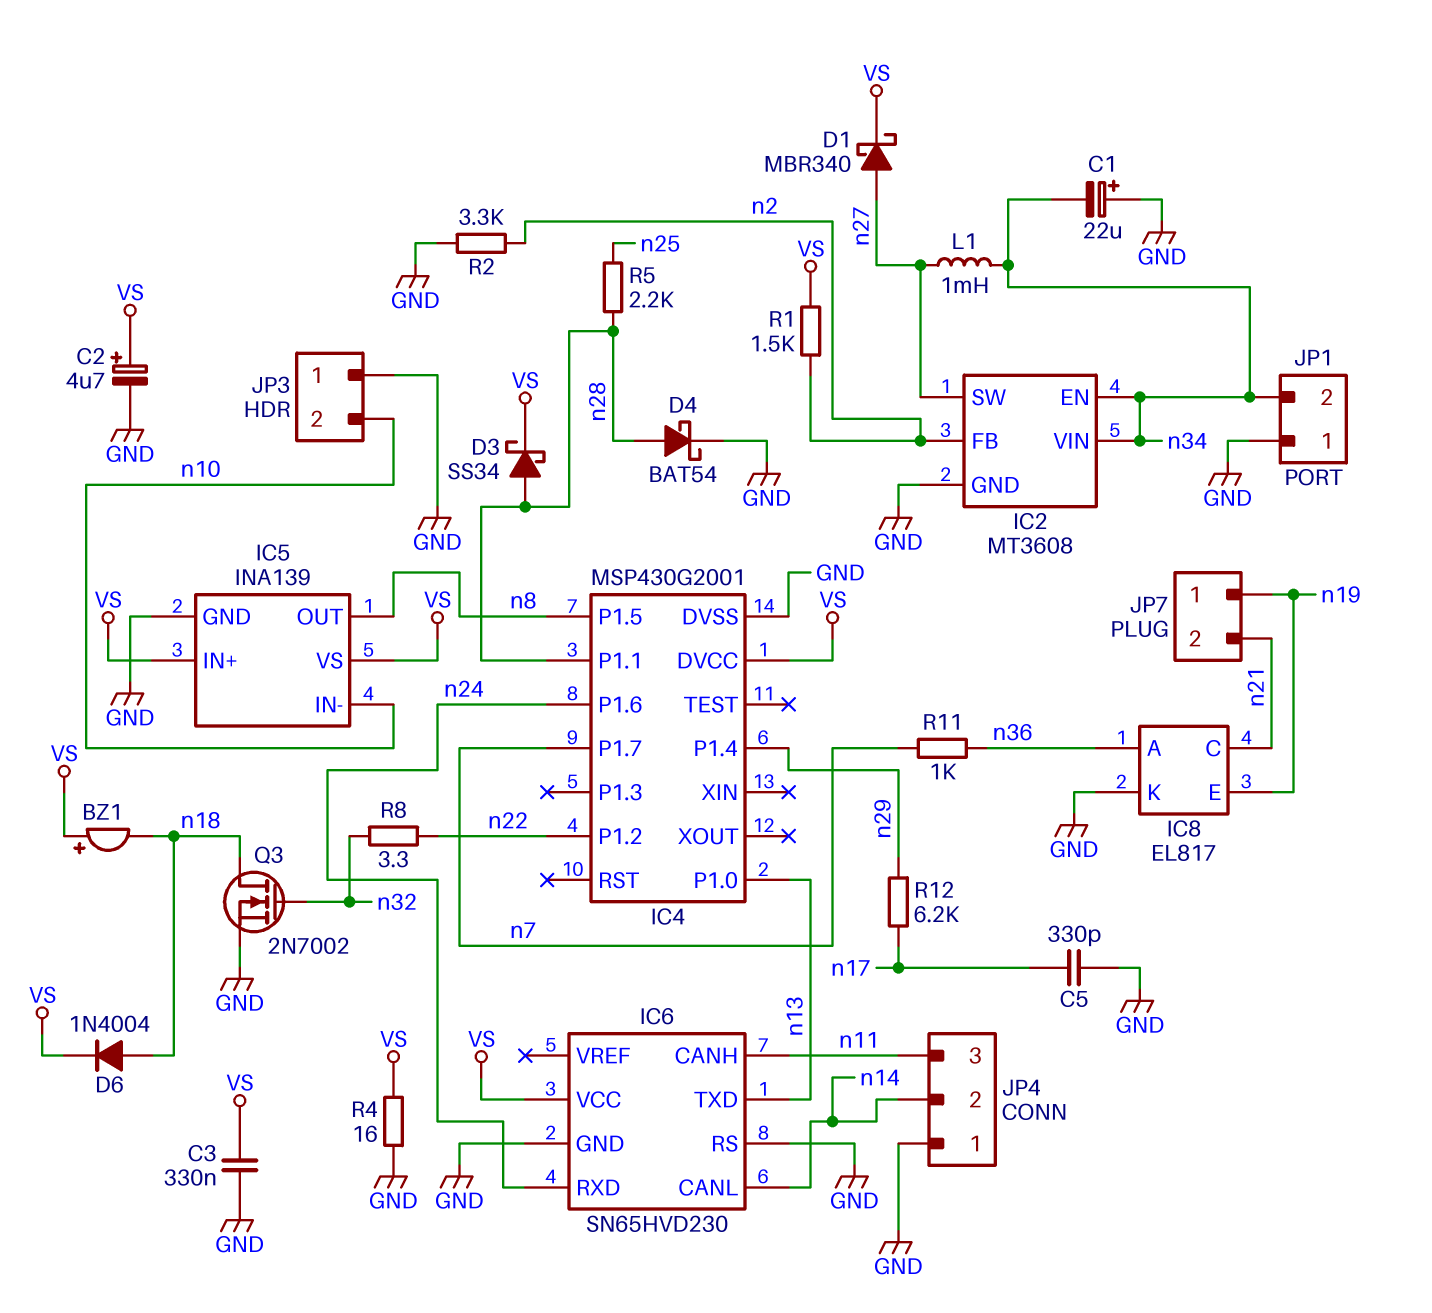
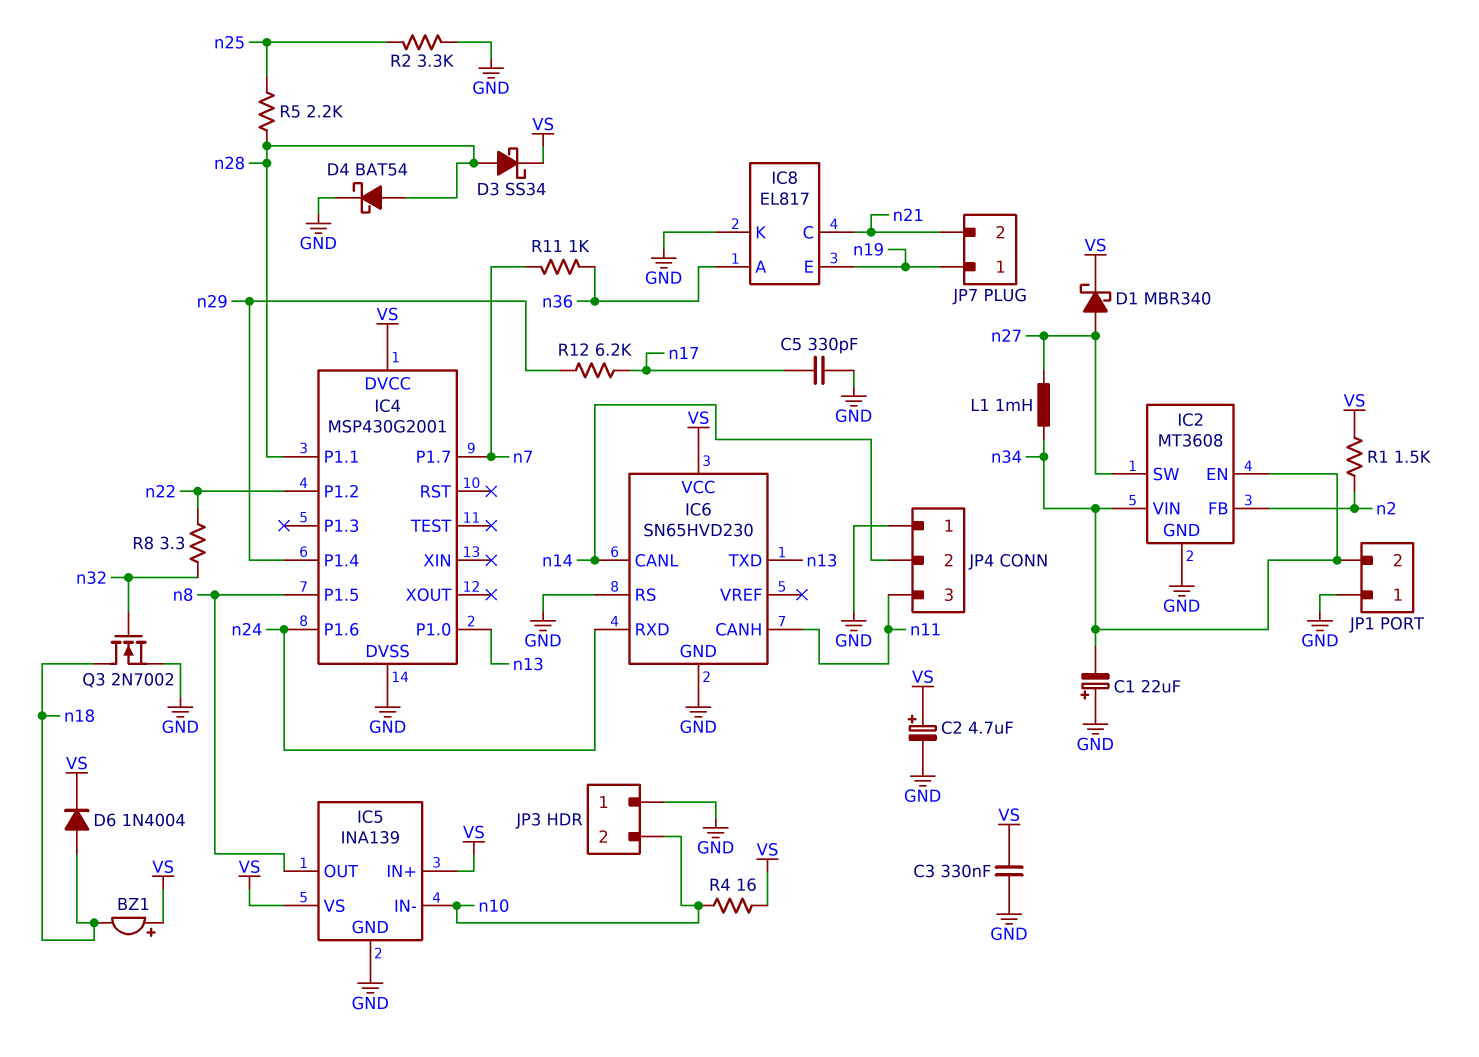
R2: 3.3k (GND, n2) -> 3.3k (GND, n25)
R4: 16 (GND, VS) -> 16 (VS, n10)

